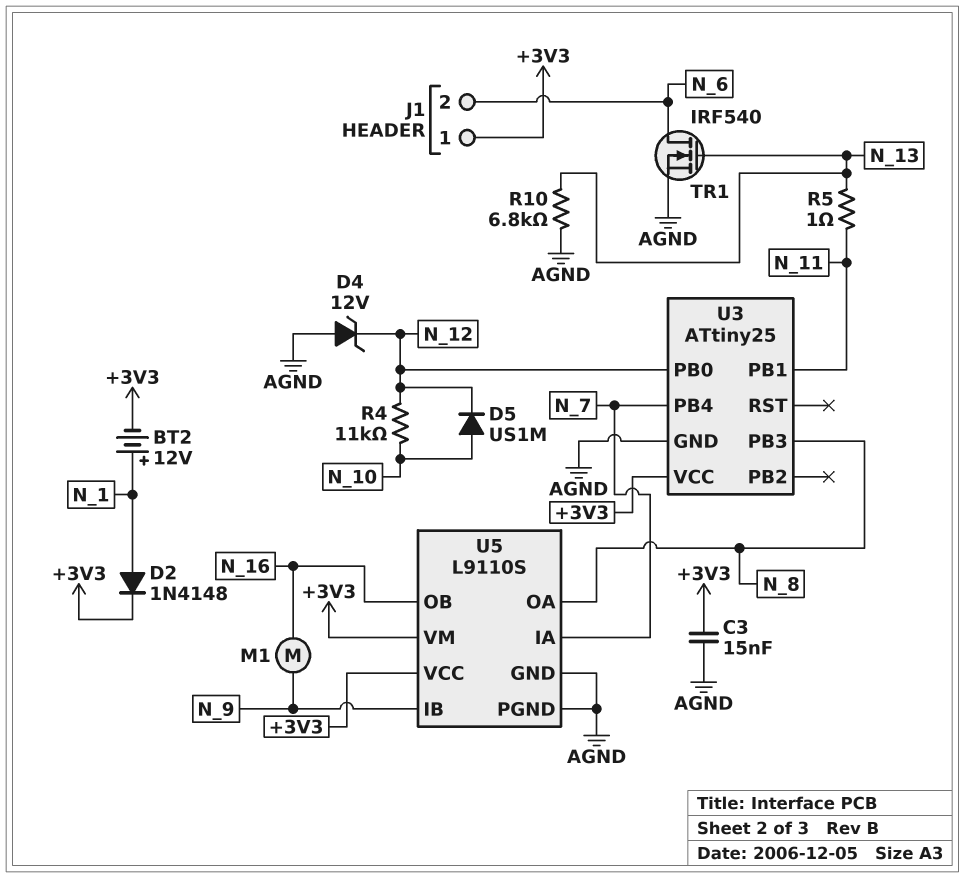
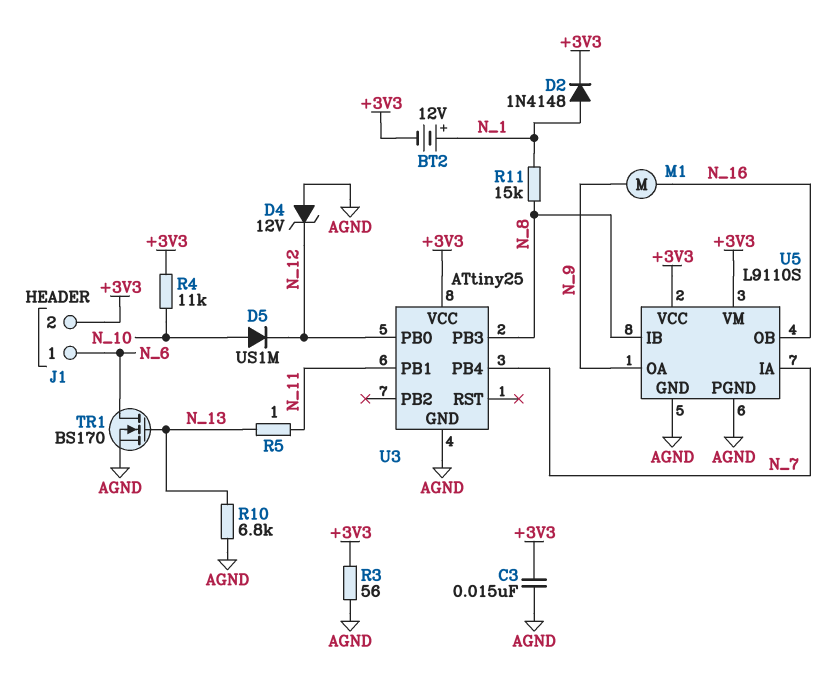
J1 pin 1: +3V3 -> N_6
J1 pin 2: N_6 -> +3V3
R3: none -> 56 (+3V3, AGND)
R4: 11k (N_10, N_12) -> 11k (+3V3, N_10)
R11: none -> 15k (N_1, N_8)
TR1: NMOS IRF540 (G N_13, D N_6, S AGND) -> NMOS BS170 (G N_13, D N_6, S AGND)
U5 pin IB: N_9 -> N_8
U5 pin OA: N_8 -> N_9

